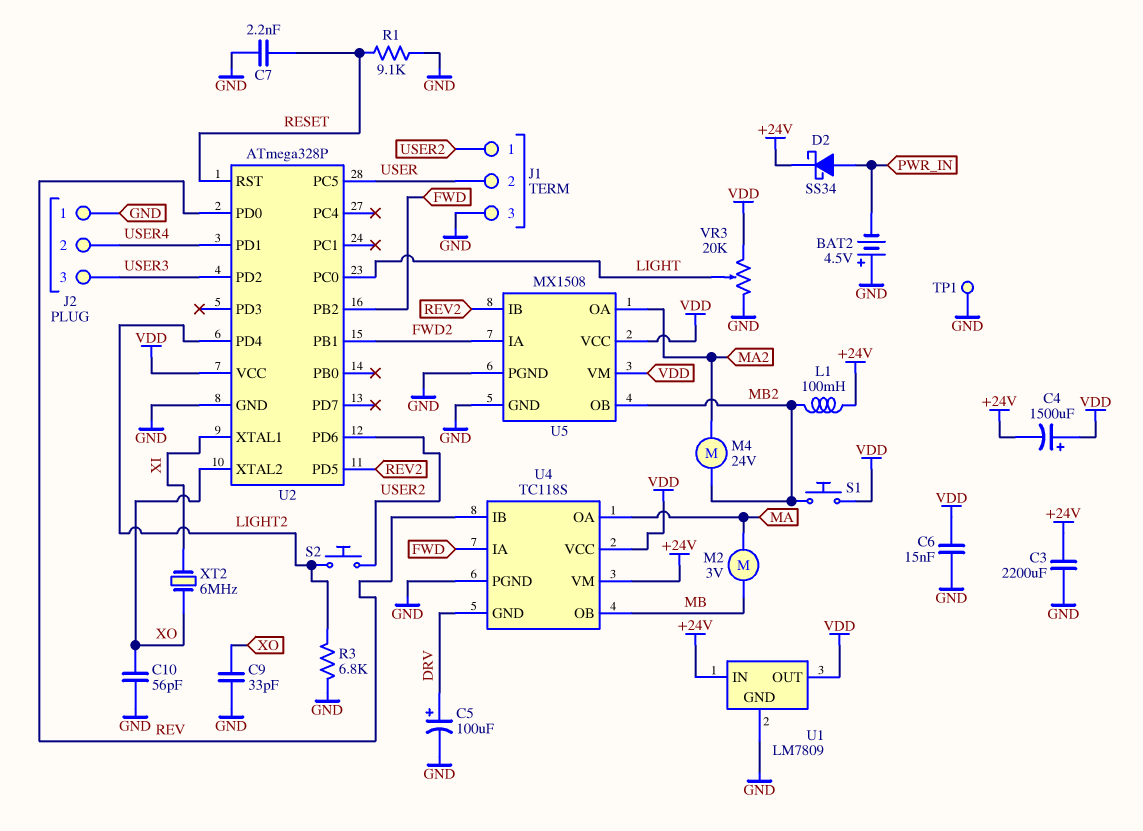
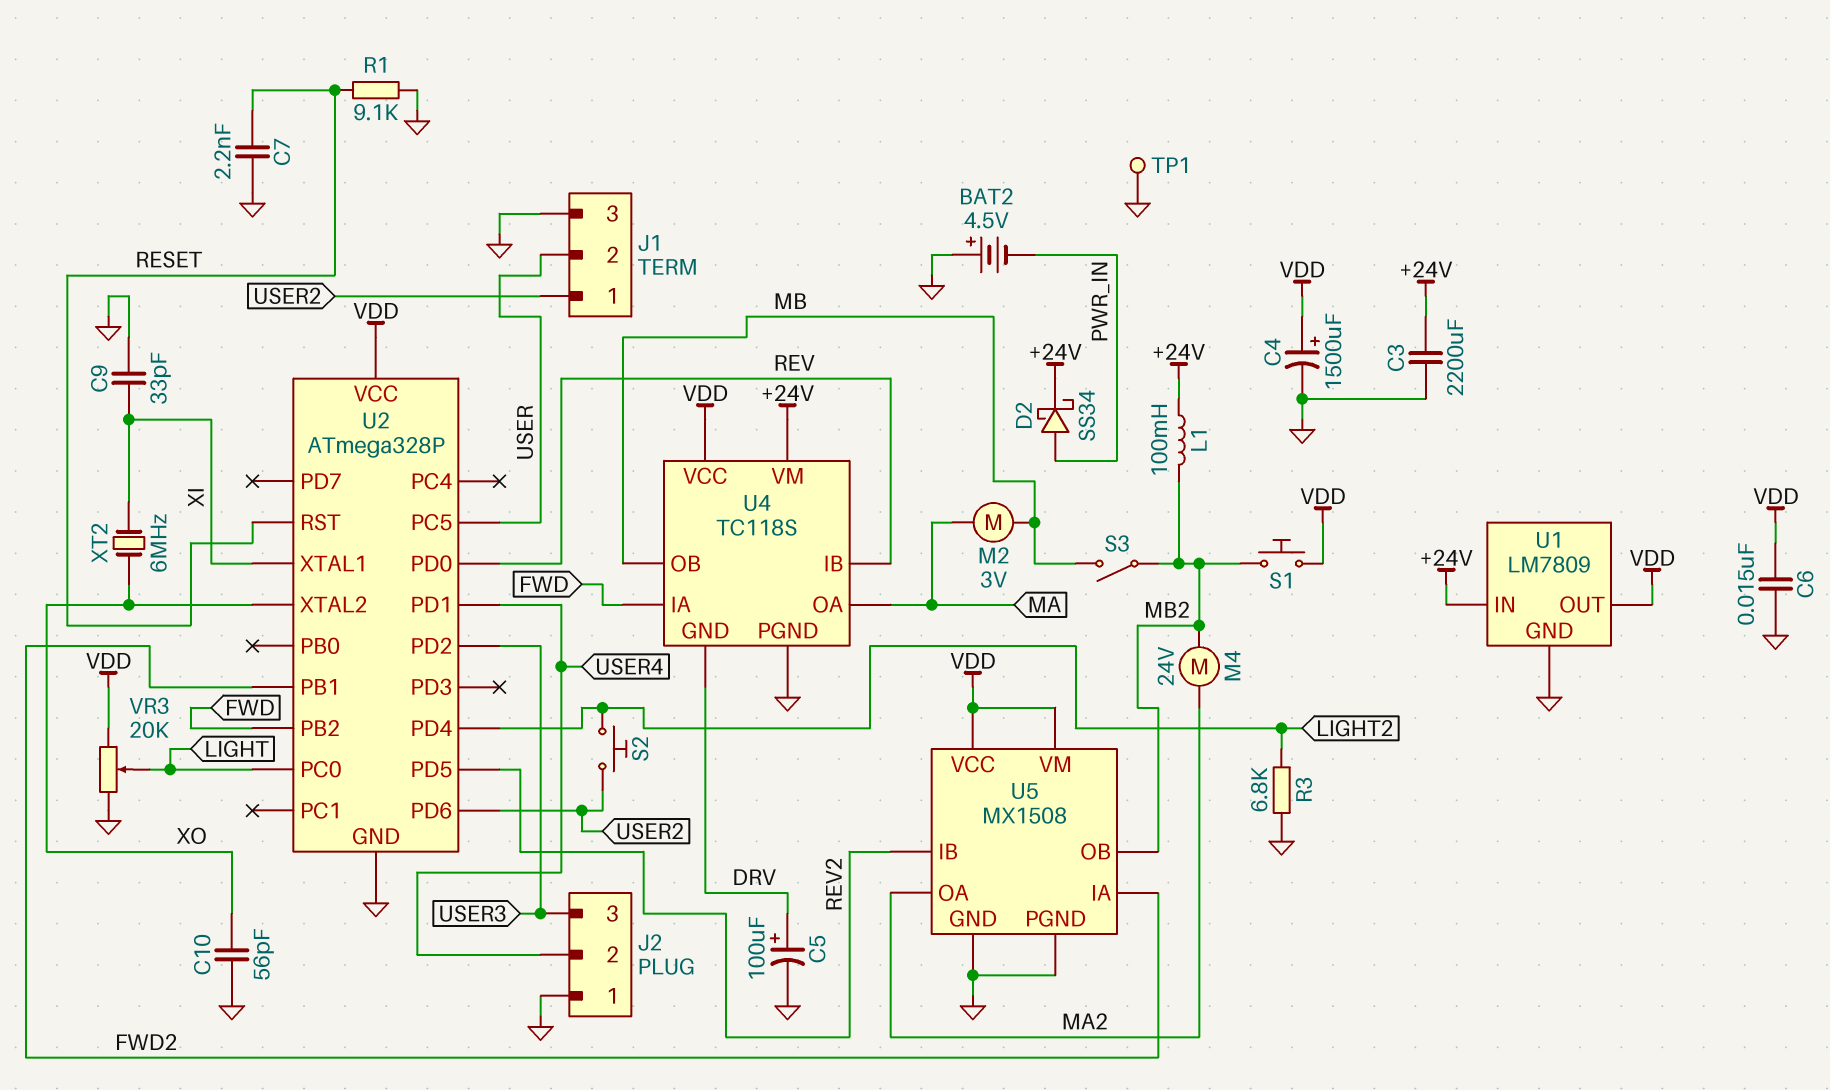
C4: 1500uF (plus VDD, minus +24V) -> 1500uF (plus VDD, minus GND)
C9: 33pF (GND, XO) -> 33pF (GND, XI)
S3: none -> switch (MB, MB2)

